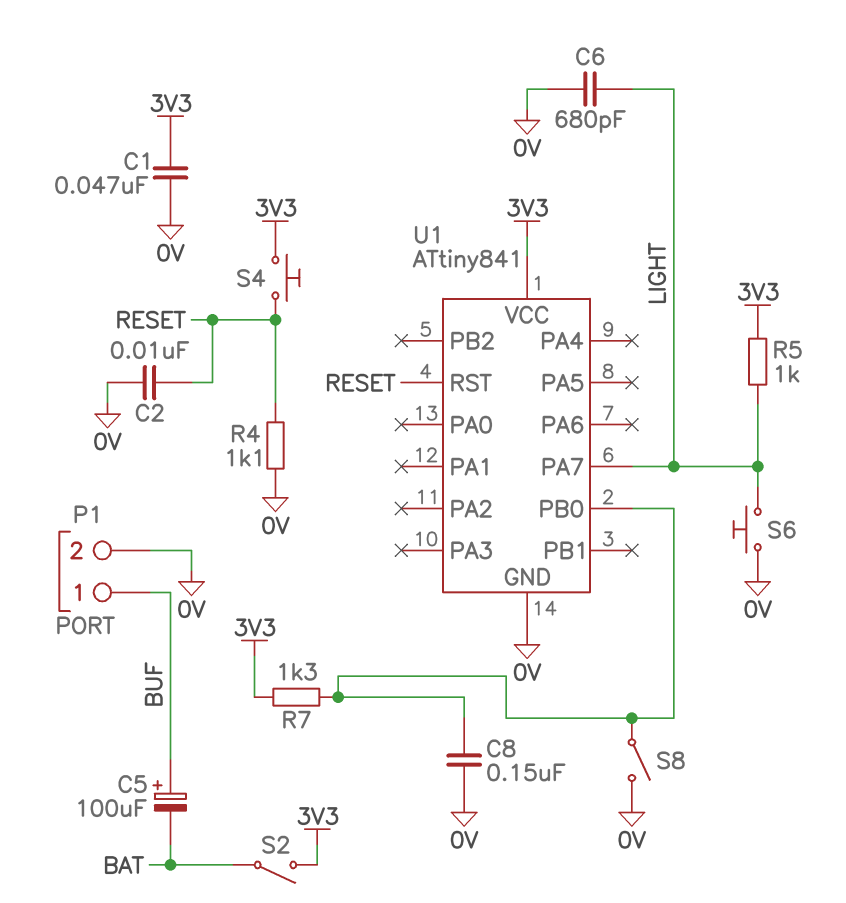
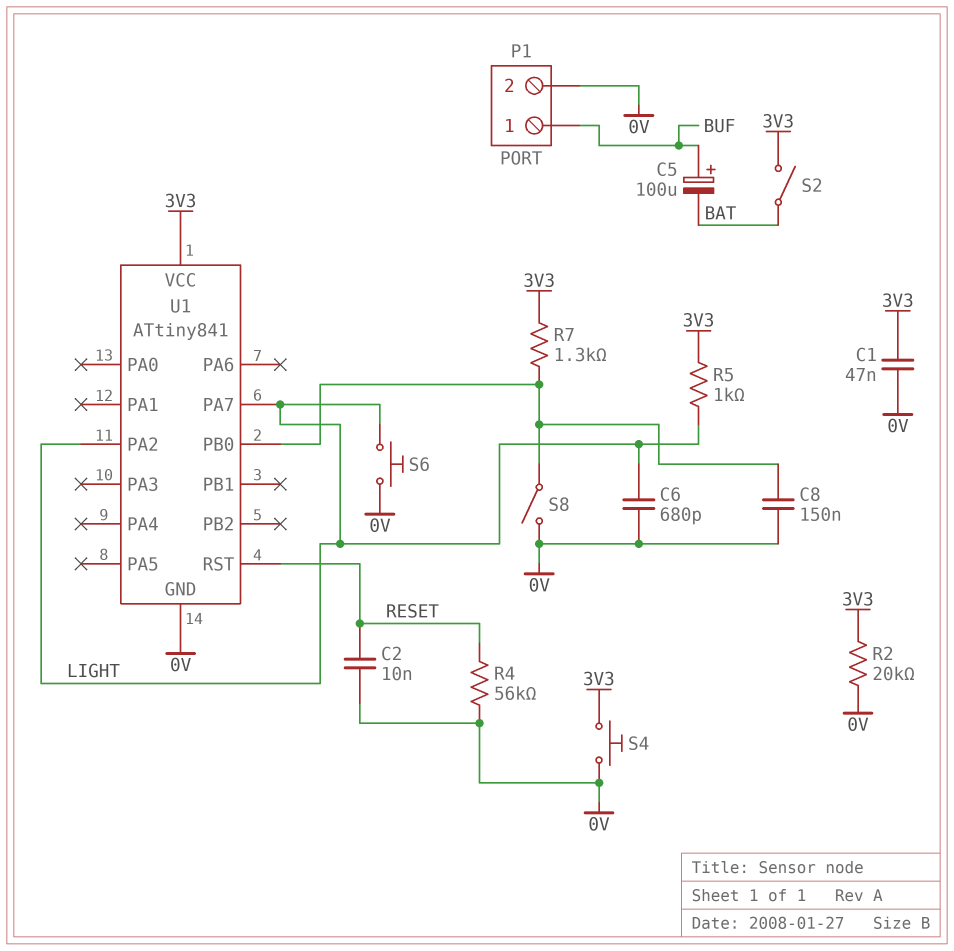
R2: none -> 20k (0V, 3V3)
R4: 1.1k (0V, RESET) -> 56k (0V, RESET)
S4: button (3V3, RESET) -> button (0V, 3V3)
U1 pin PA2: none -> LIGHT

